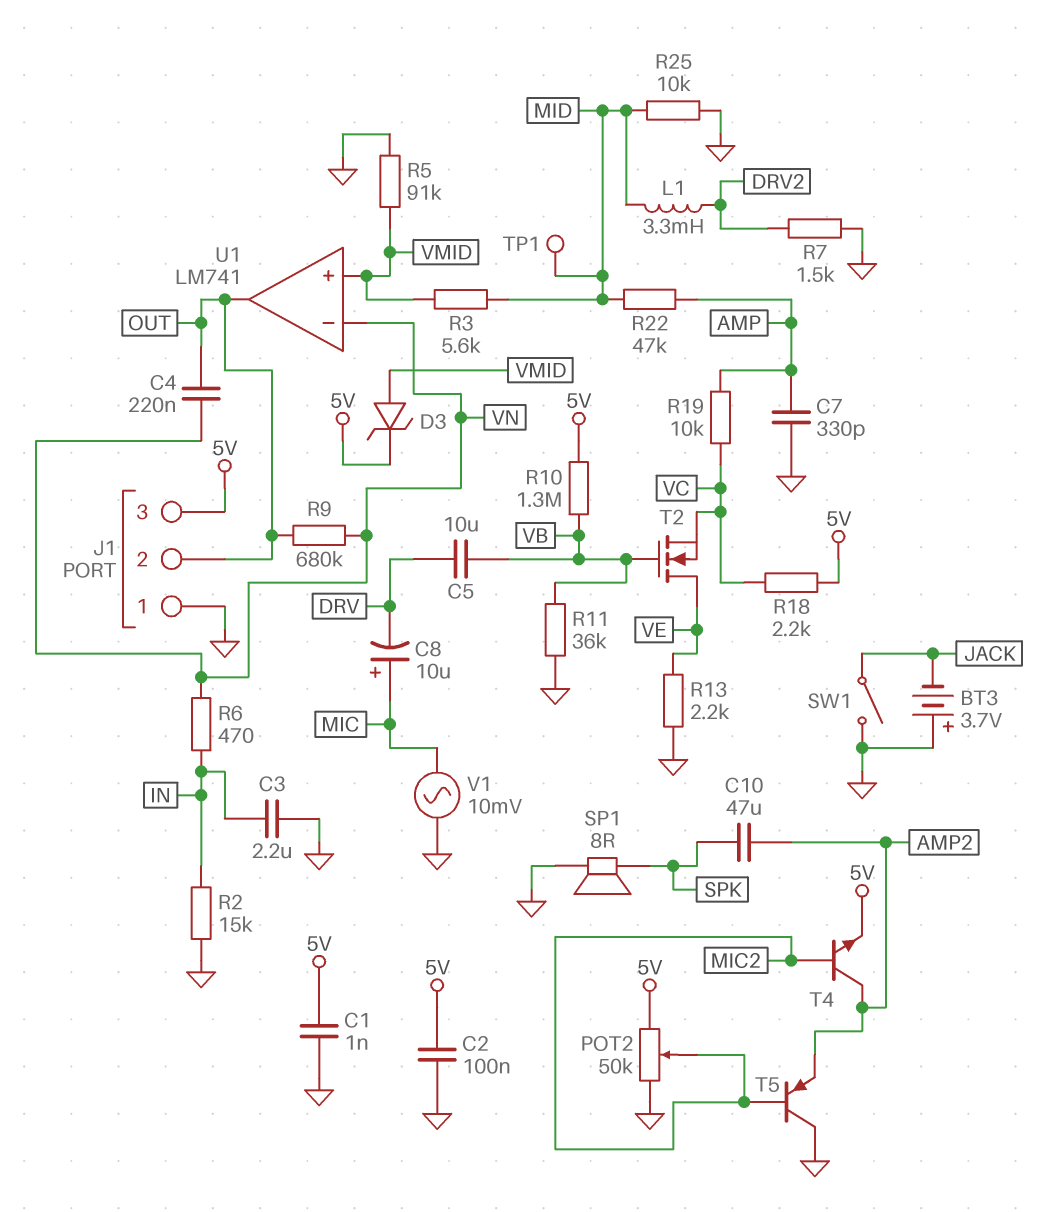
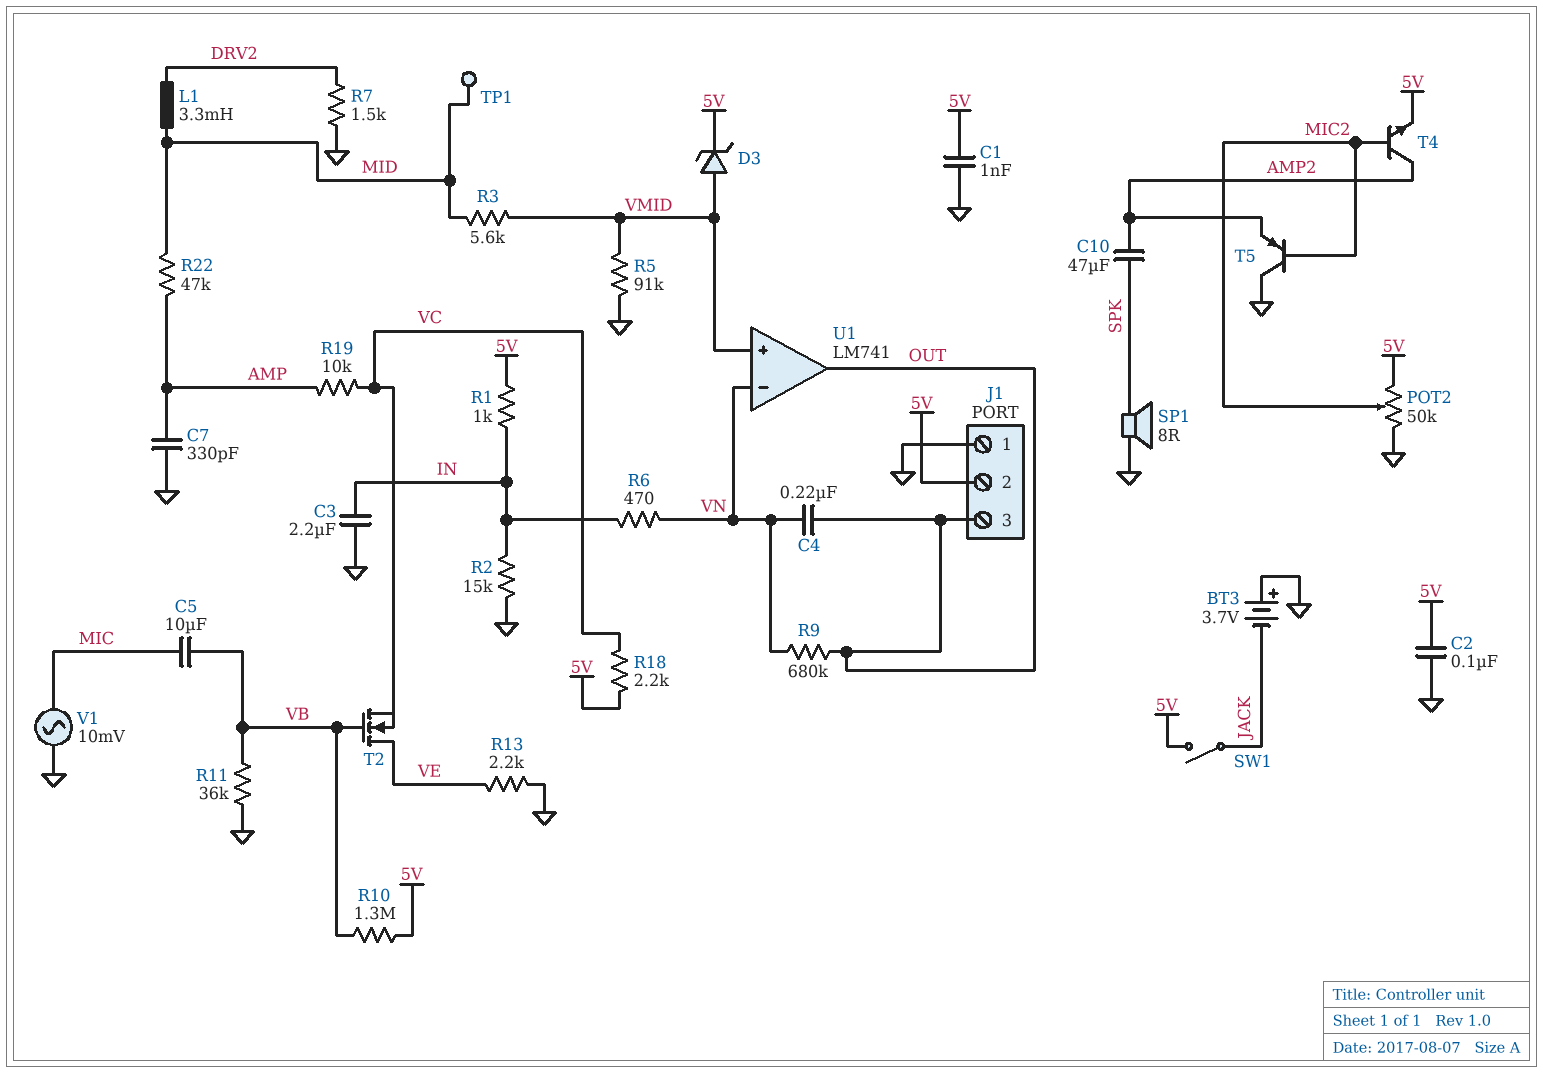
C5: 10uF (DRV, VB) -> 10uF (MIC, VB)
C8: 10uF (plus MIC, minus DRV) -> none
J1 pin 2: OUT -> 5V
J1 pin 3: 5V -> OUT
R1: none -> 1k (5V, IN)
R25: 10k (GND, MID) -> none
SW1: switch (GND, JACK) -> switch (5V, JACK)

